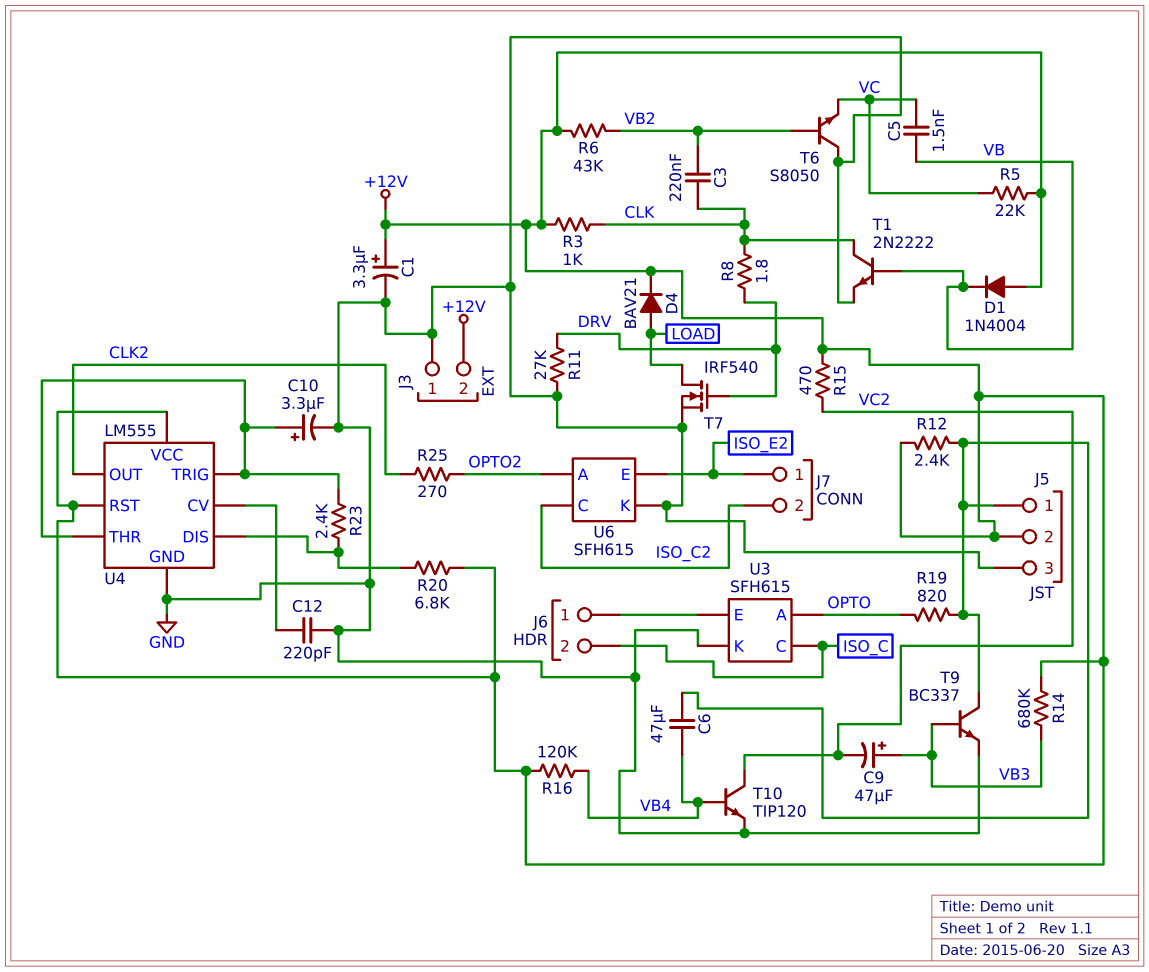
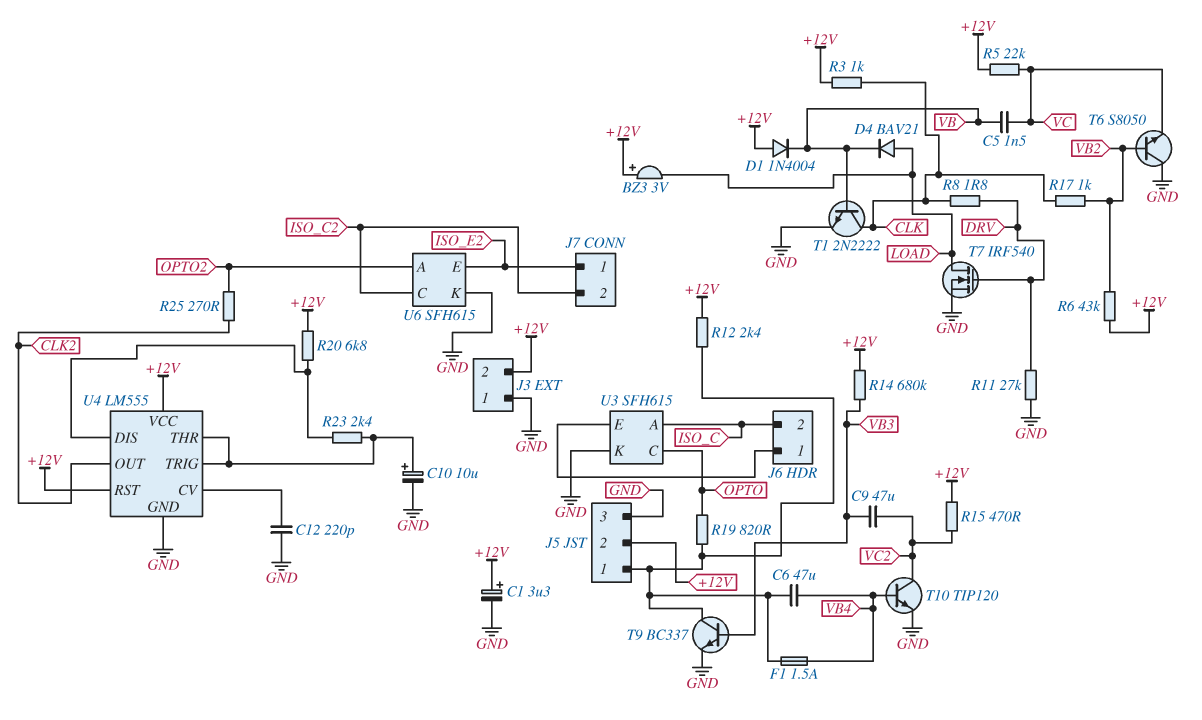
BZ3: none -> buzzer 3V (plus +12V, minus LOAD)
C3: 220nF (CLK, VB2) -> none
C9: 47uF (plus VB3, minus VC2) -> 47uF (VB3, VC2)
C10: 3.3uF (plus U4/THR, minus GND) -> 10uF (plus U4/THR, minus GND)
D4: diode BAV21 (A LOAD, K +12V) -> diode BAV21 (A LOAD, K VB)
F1: none -> 1.5A (J5/1, VB4)
R16: 120k (+12V, VB4) -> none
R17: none -> 1k (CLK, VB2)
U3 pin A: OPTO -> ISO_C
U3 pin C: ISO_C -> OPTO

